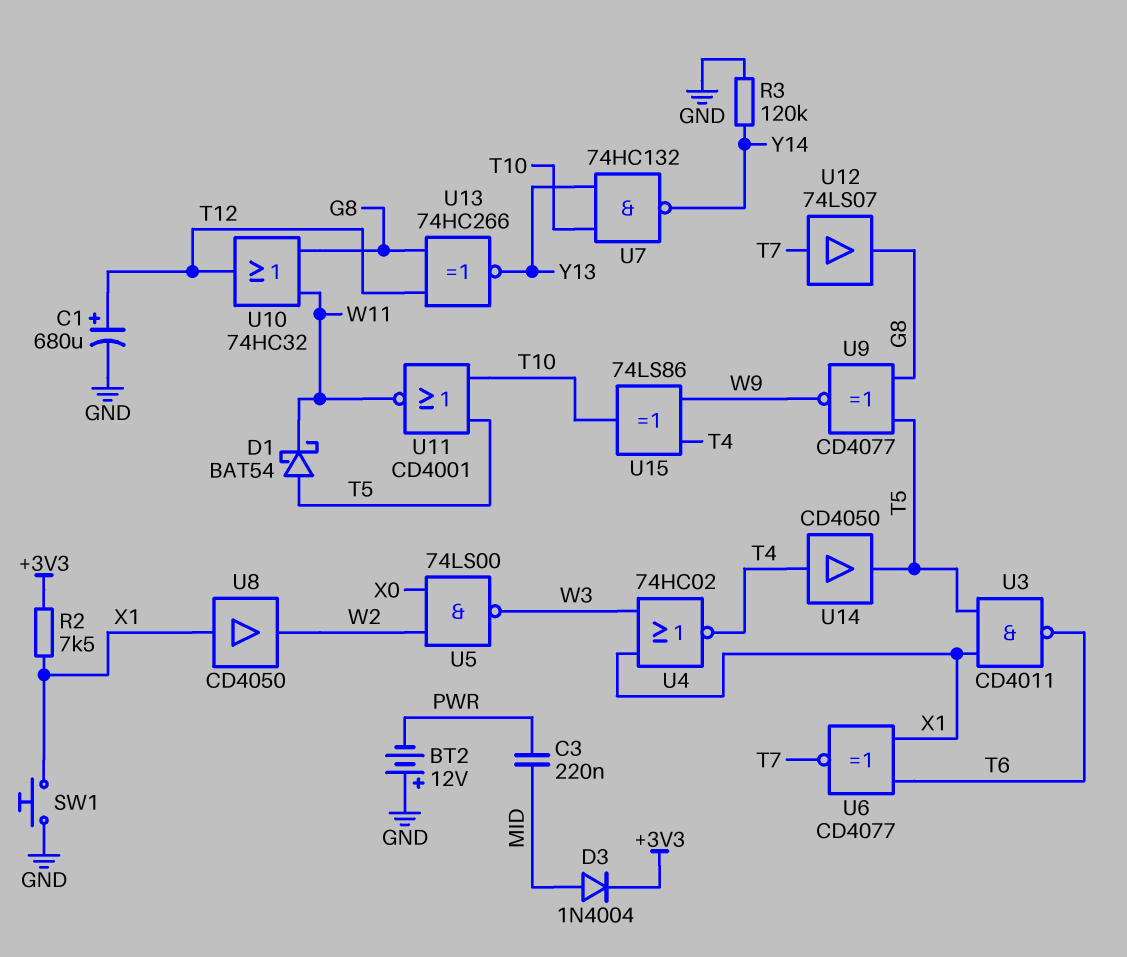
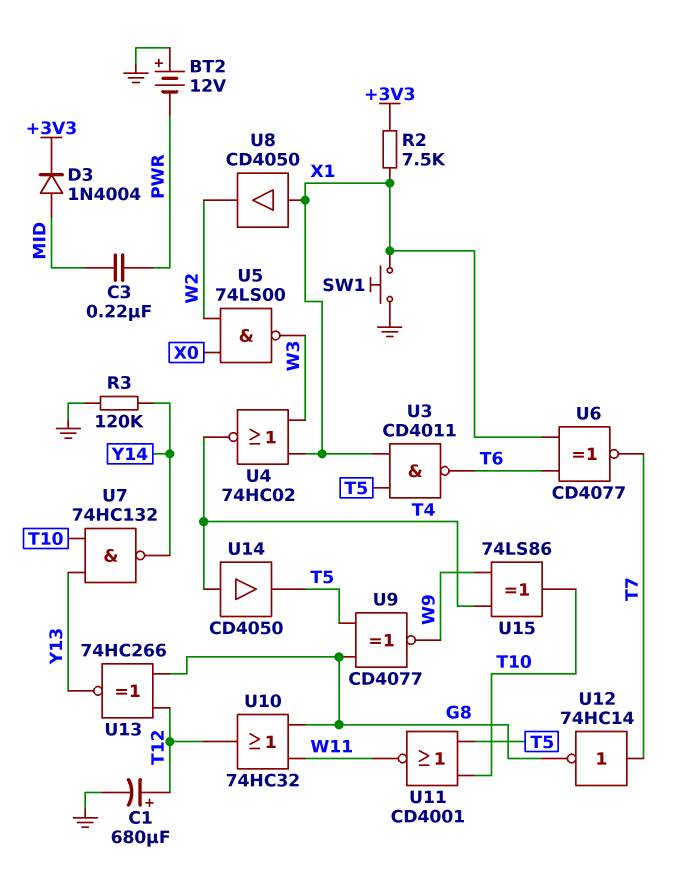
D1: schottky BAT54 (A T5, K W11) -> none
U12: buffer 74LS07 (in T7, out G8) -> NOT 74HC14 (in T7, out G8)

